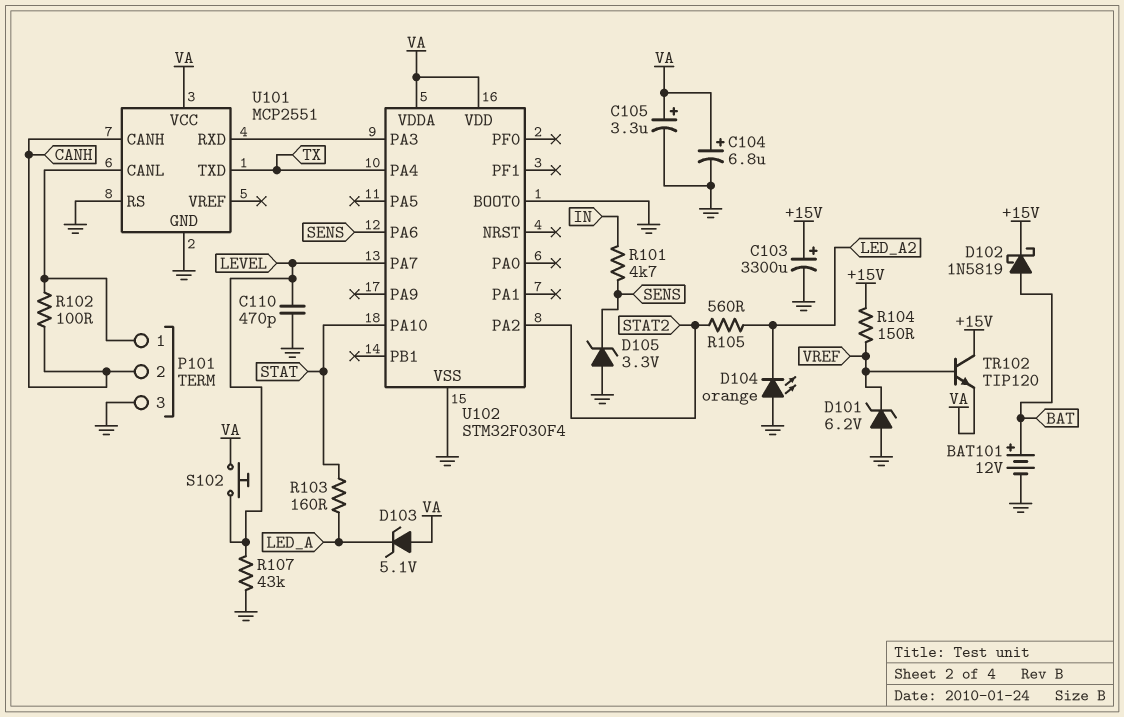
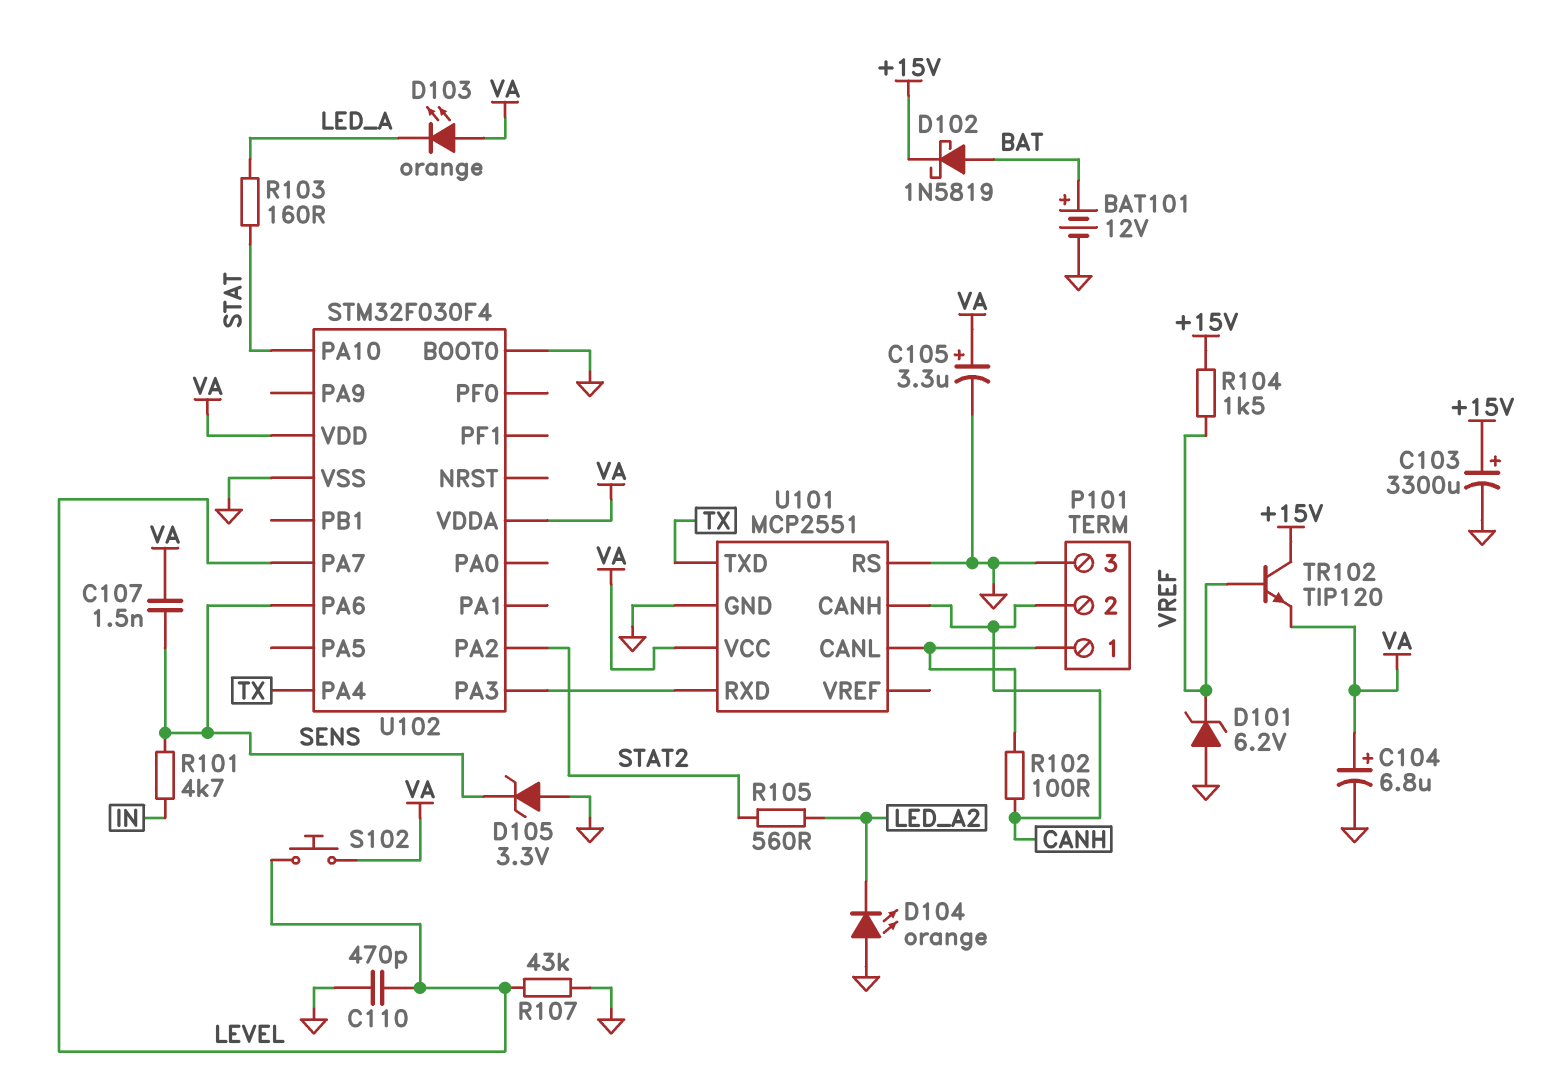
C107: none -> 1.5nF (SENS, VA)
D103: zener 5.1V (A VA, K LED_A) -> LED orange (A VA, K LED_A)
R104: 150 (+15V, VREF) -> 1.5k (+15V, VREF)

